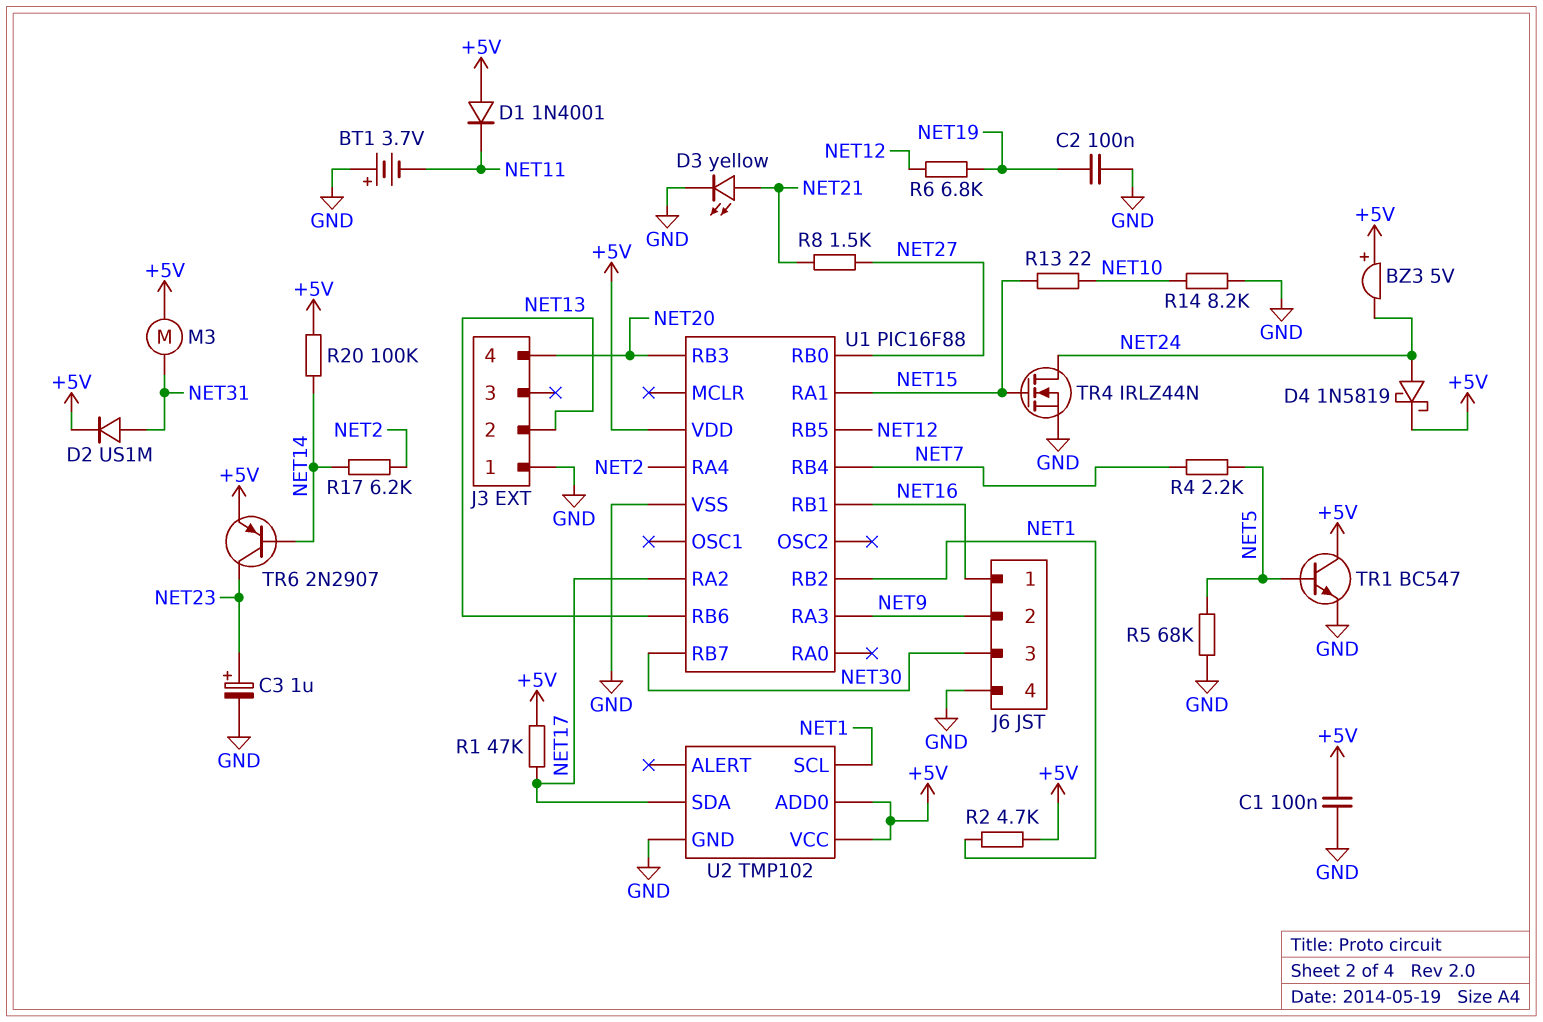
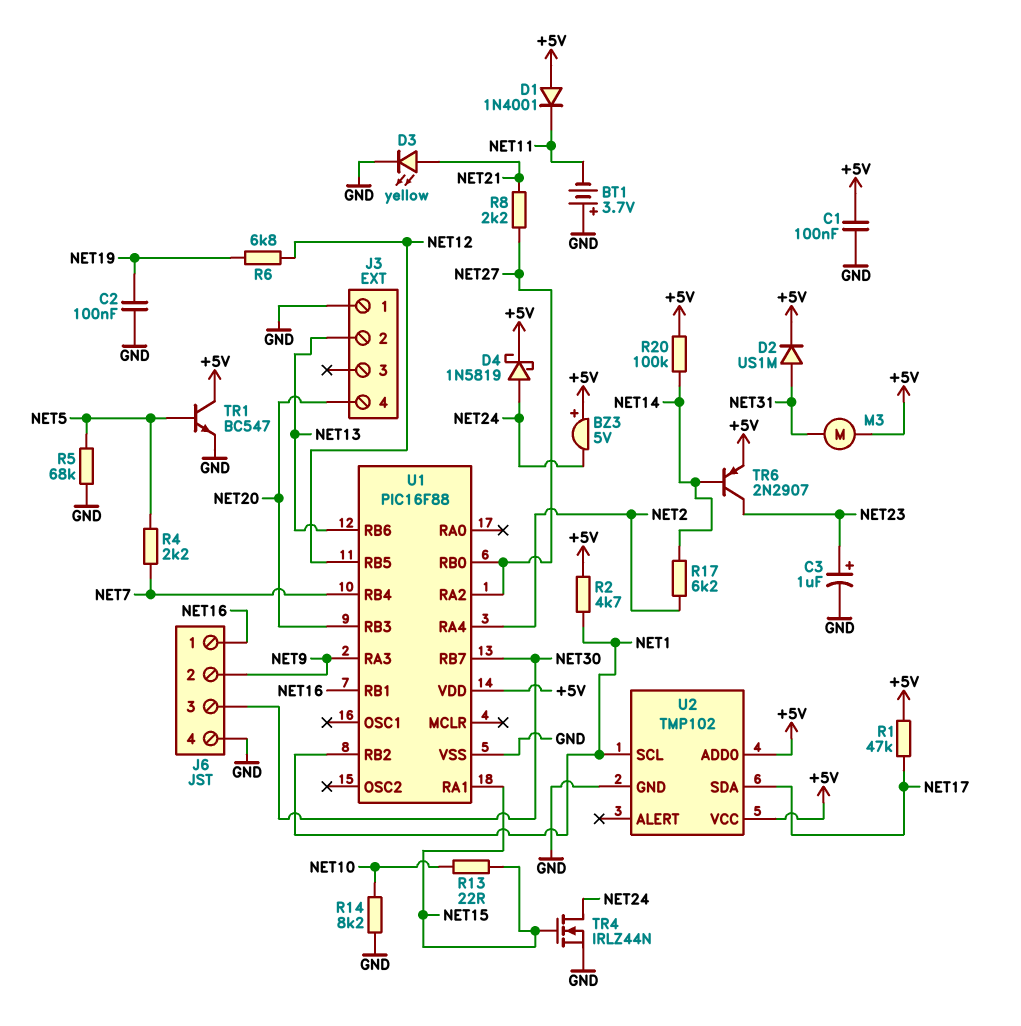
R8: 1.5k (NET21, NET27) -> 2.2k (NET21, NET27)
U1 pin RA2: NET17 -> NET27

